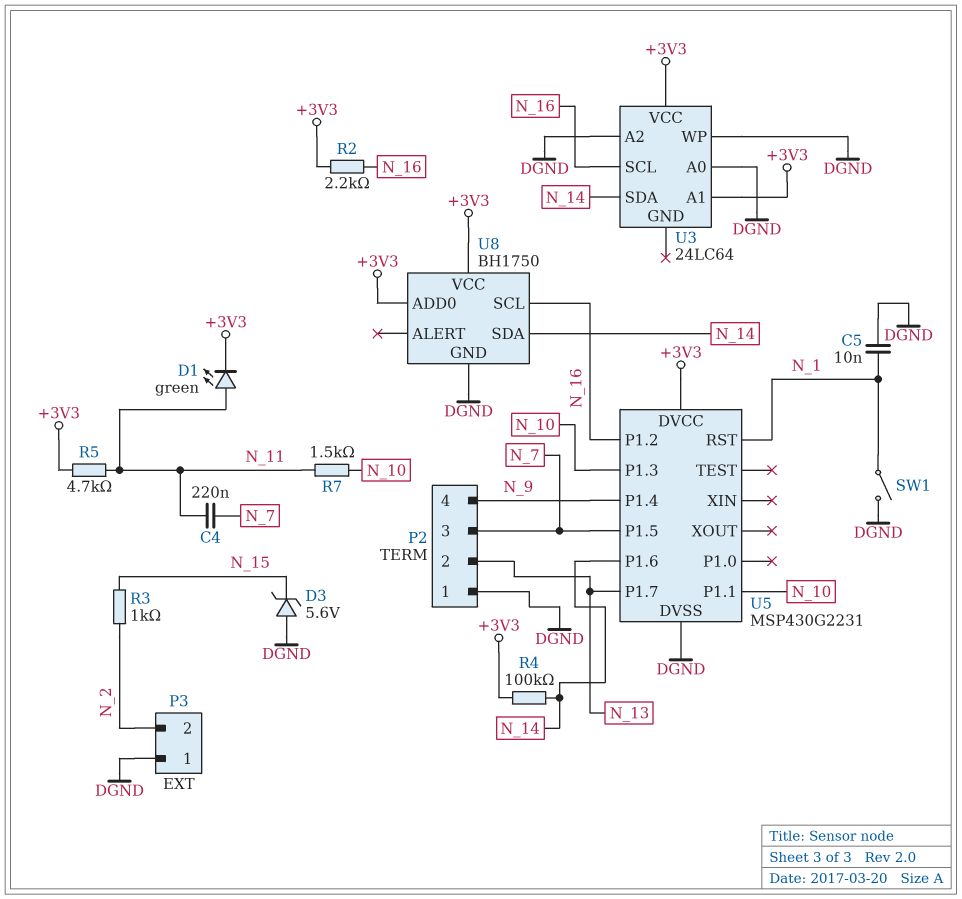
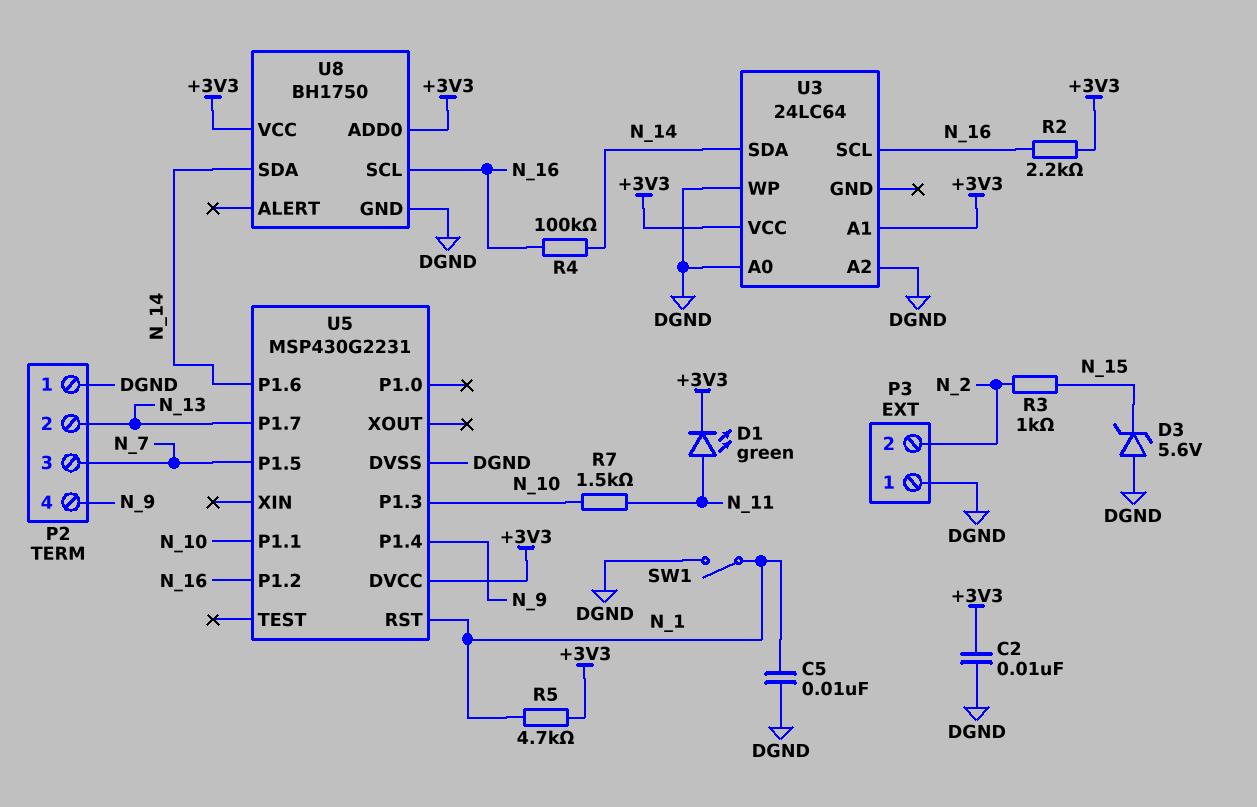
C2: none -> 10nF (+3V3, DGND)
C4: 220nF (N_7, N_11) -> none
R4: 100k (+3V3, N_14) -> 100k (N_14, N_16)
R5: 4.7k (+3V3, N_11) -> 4.7k (+3V3, N_1)

